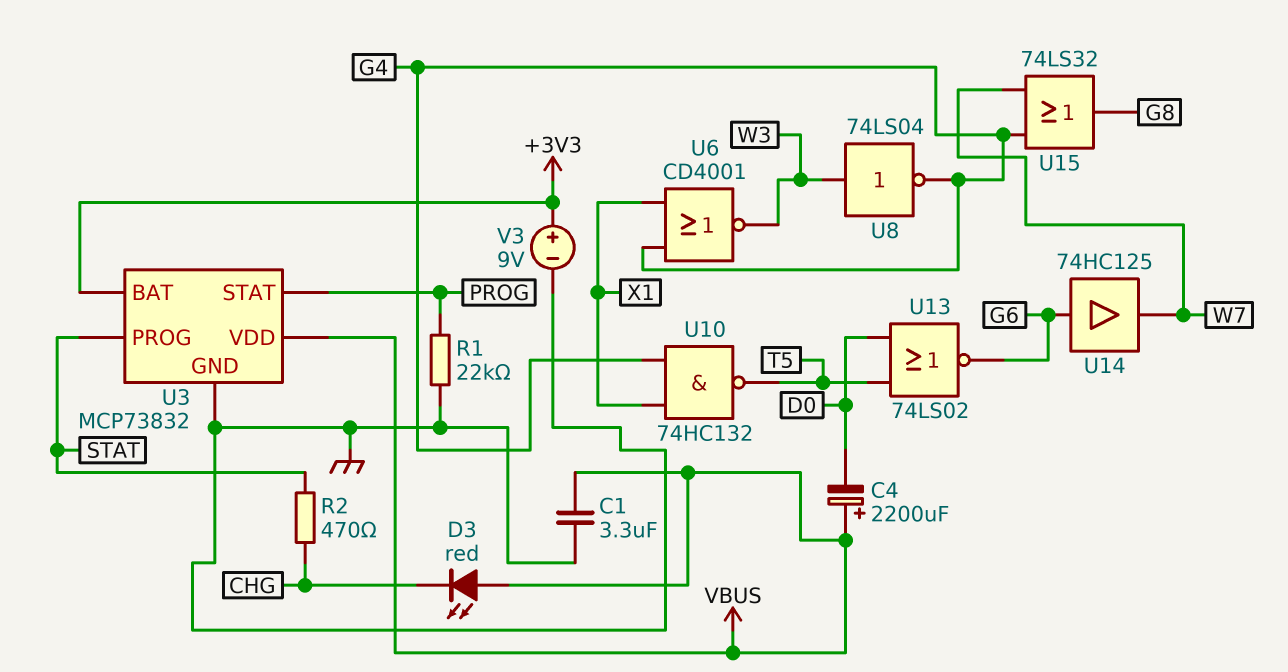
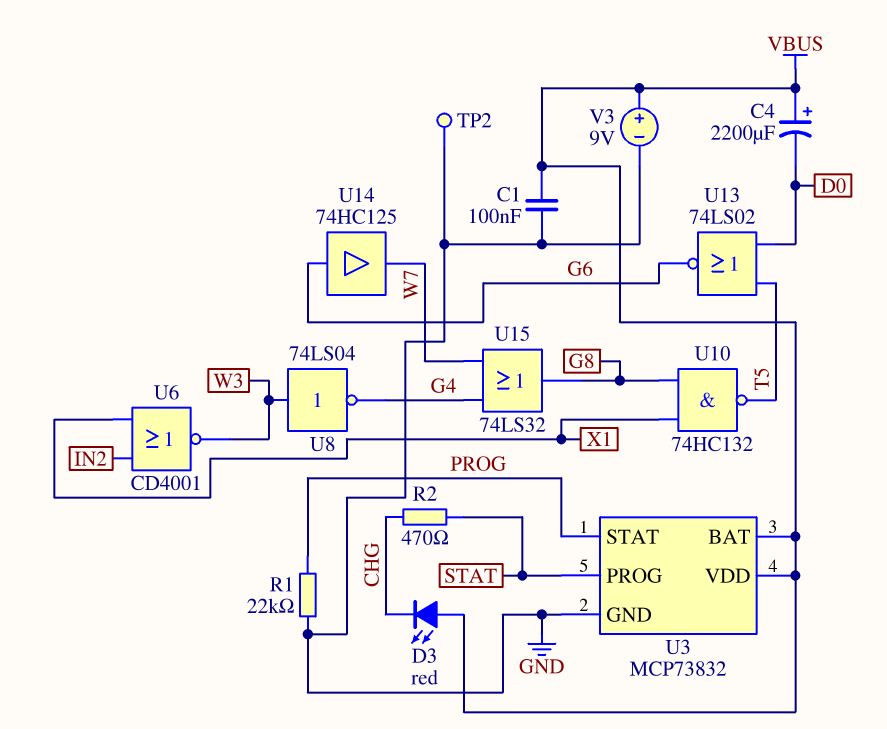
C1: 3.3uF (GND, VBUS) -> 100nF (GND, VBUS)
TP2: none -> test point (GND)
U3 pin BAT: +3V3 -> VBUS
U6: NOR CD4001 (in G4, in X1, out W3) -> NOR CD4001 (in IN2, in X1, out W3)
U10: NAND 74HC132 (in G4, in X1, out T5) -> NAND 74HC132 (in G8, in X1, out T5)
V3: 9V (plus +3V3, minus GND) -> 9V (plus VBUS, minus GND)

